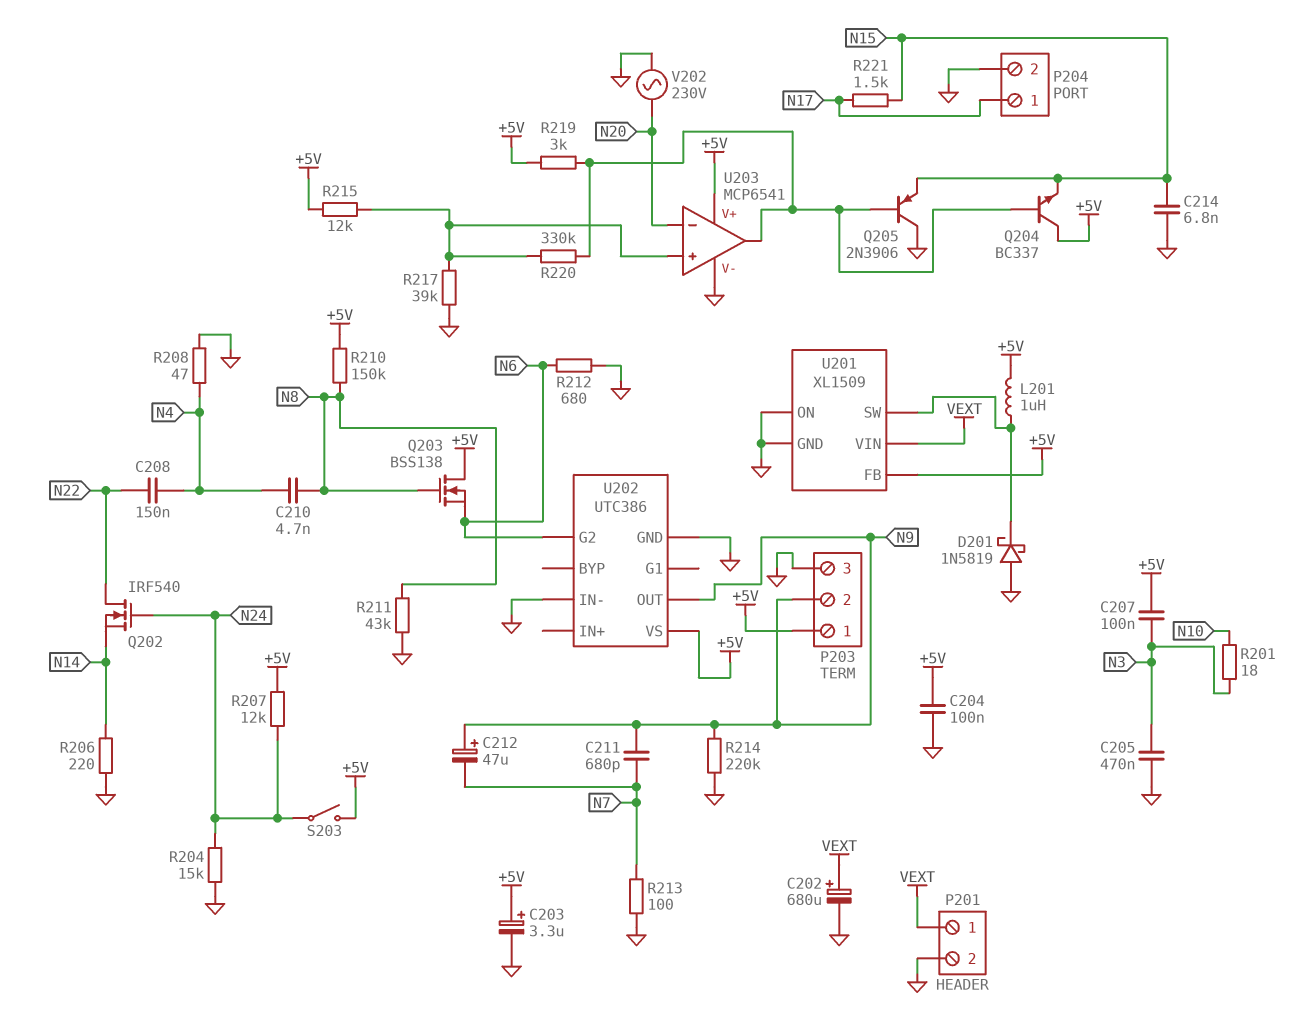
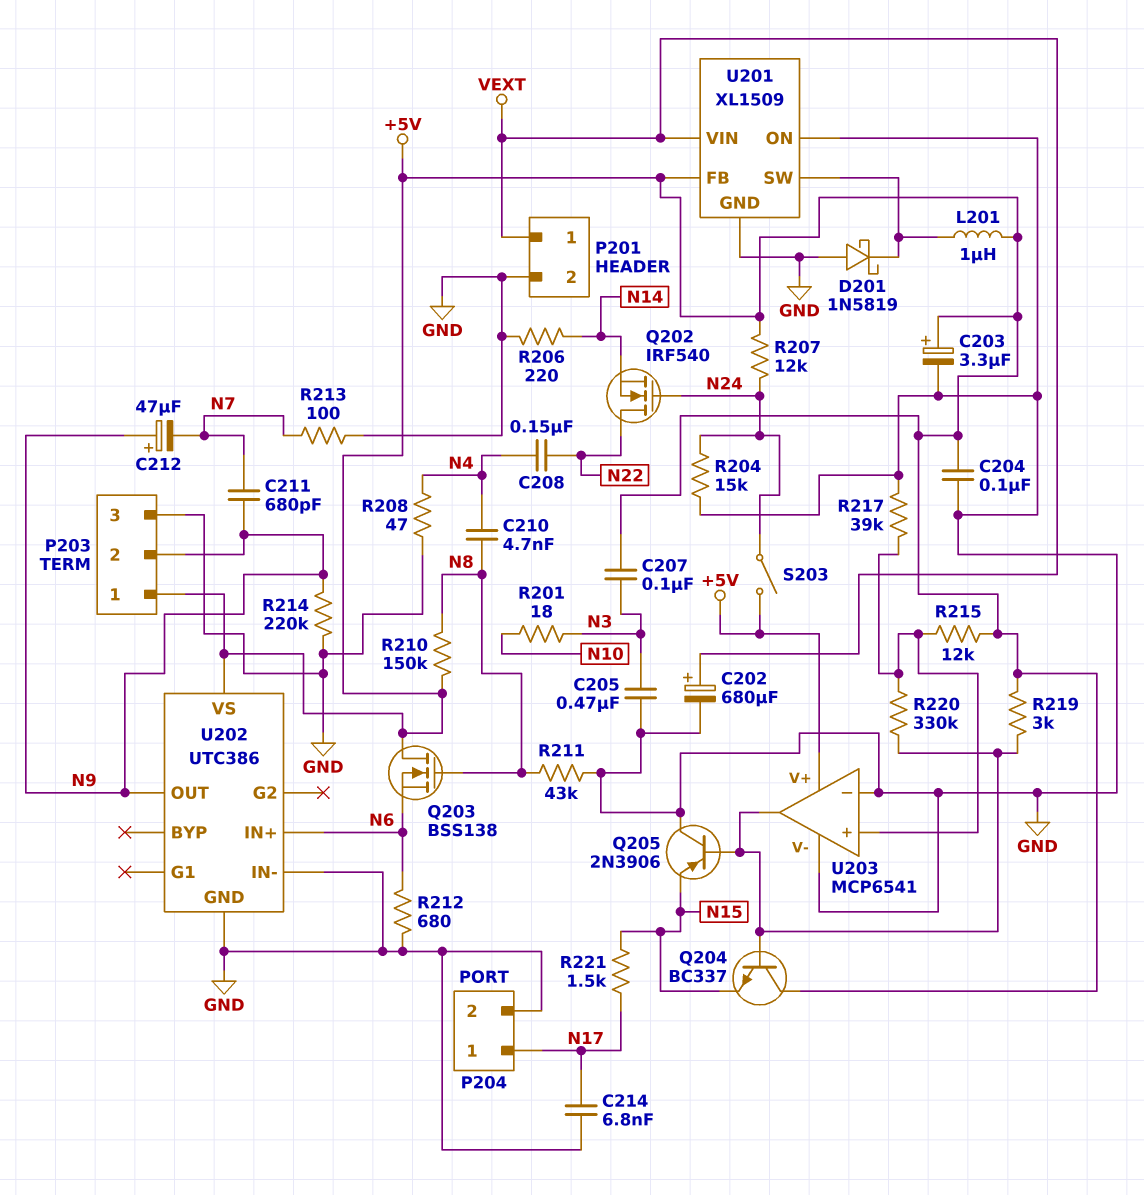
C214: 6.8nF (GND, N15) -> 6.8nF (GND, N17)
U202 pin G2: N6 -> none
U202 pin IN+: none -> N6
U203 pin in-: N20 -> GND
V202: AC 230V (GND, N20) -> none

